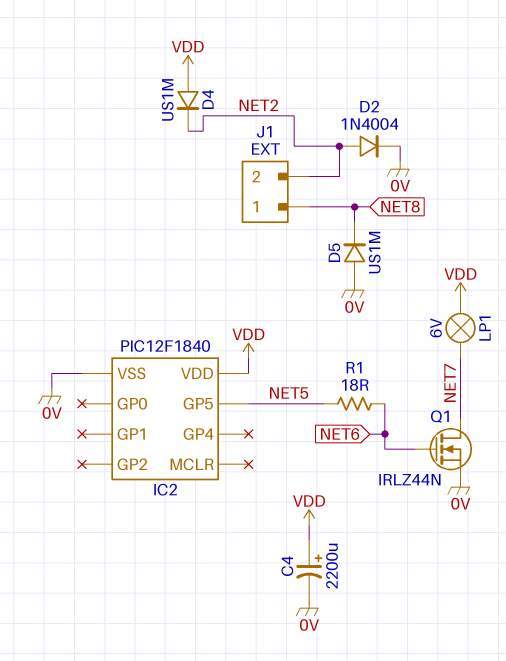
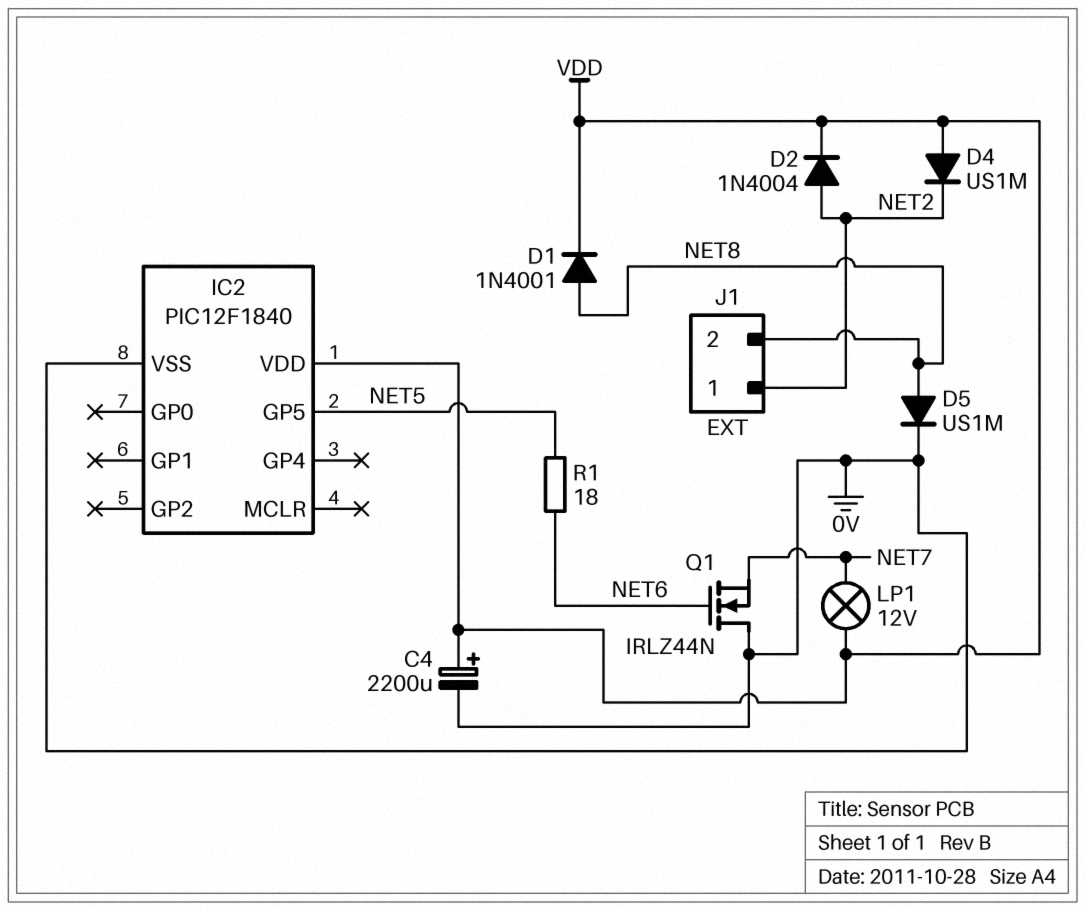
D1: none -> diode 1N4001 (A NET8, K VDD)
D2: diode 1N4004 (A NET2, K 0V) -> diode 1N4004 (A NET2, K VDD)
D5: diode US1M (A 0V, K NET8) -> diode US1M (A NET8, K 0V)
J1 pin 1: NET8 -> NET2
J1 pin 2: NET2 -> NET8
LP1: lamp 6V (NET7, VDD) -> lamp 12V (NET7, VDD)
Q1: NMOS IRLZ44N (G NET6, D NET7, S 0V) -> NMOS IRLZ44N (G NET6, D 0V, S NET7)

